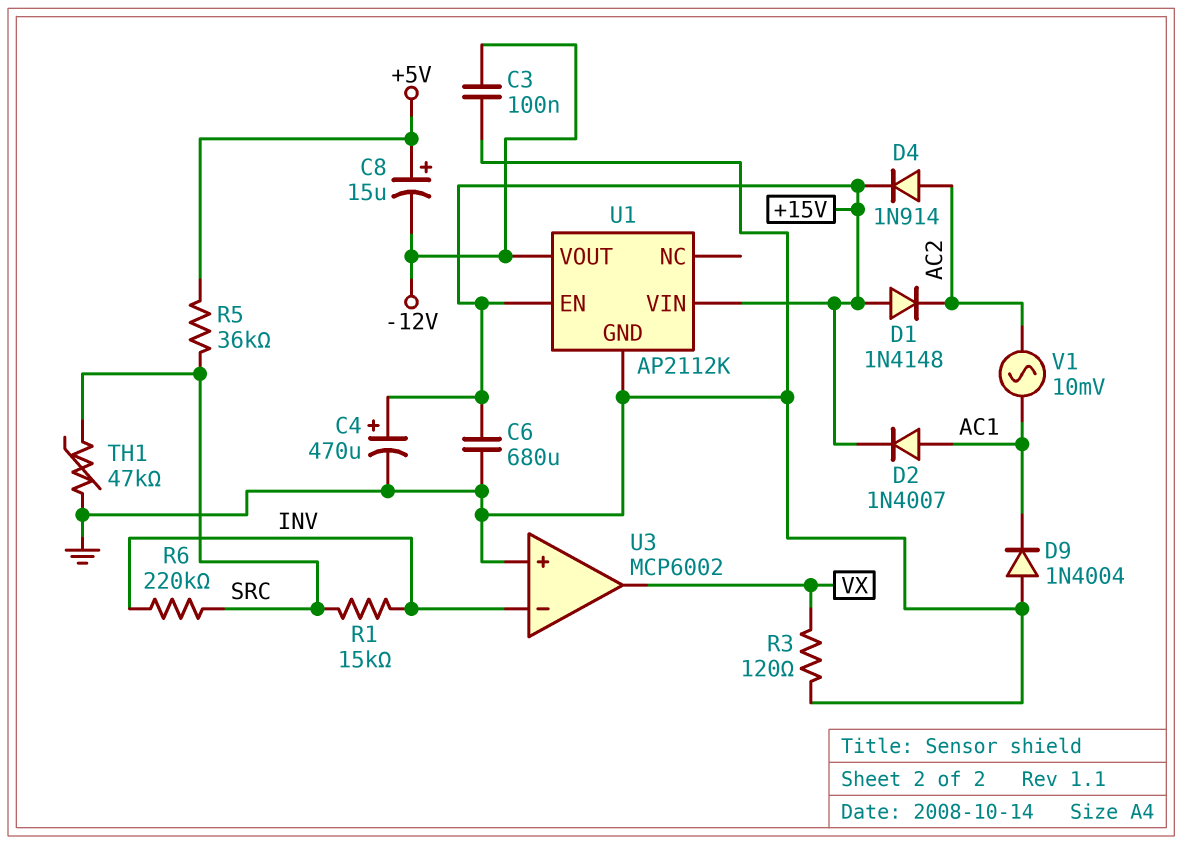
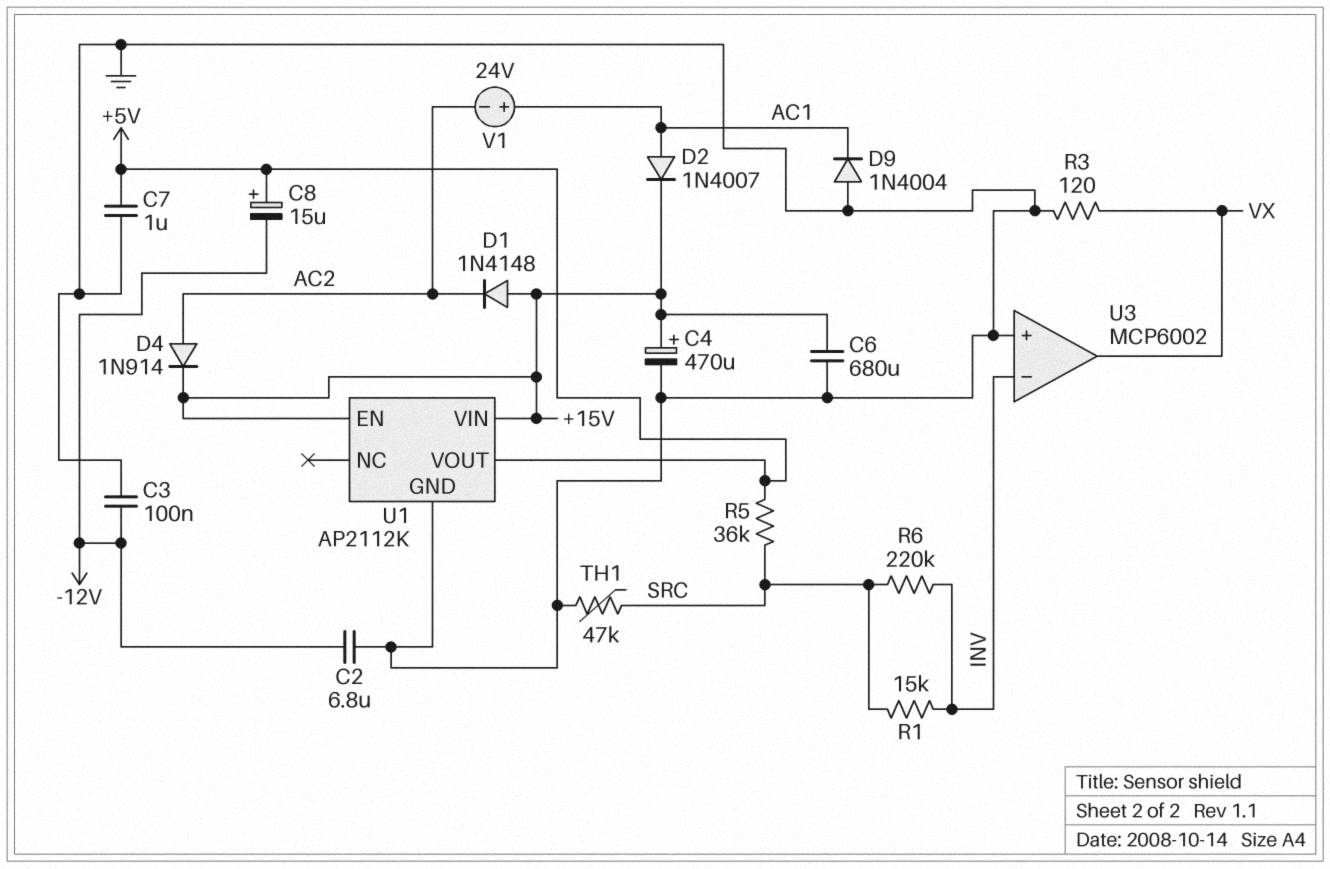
C2: none -> 6.8uF (-12V, GND)
C7: none -> 1uF (+5V, GND)
U1 pin VOUT: -12V -> +5V
V1: AC 10mV (AC1, AC2) -> 24V (plus AC1, minus AC2)

